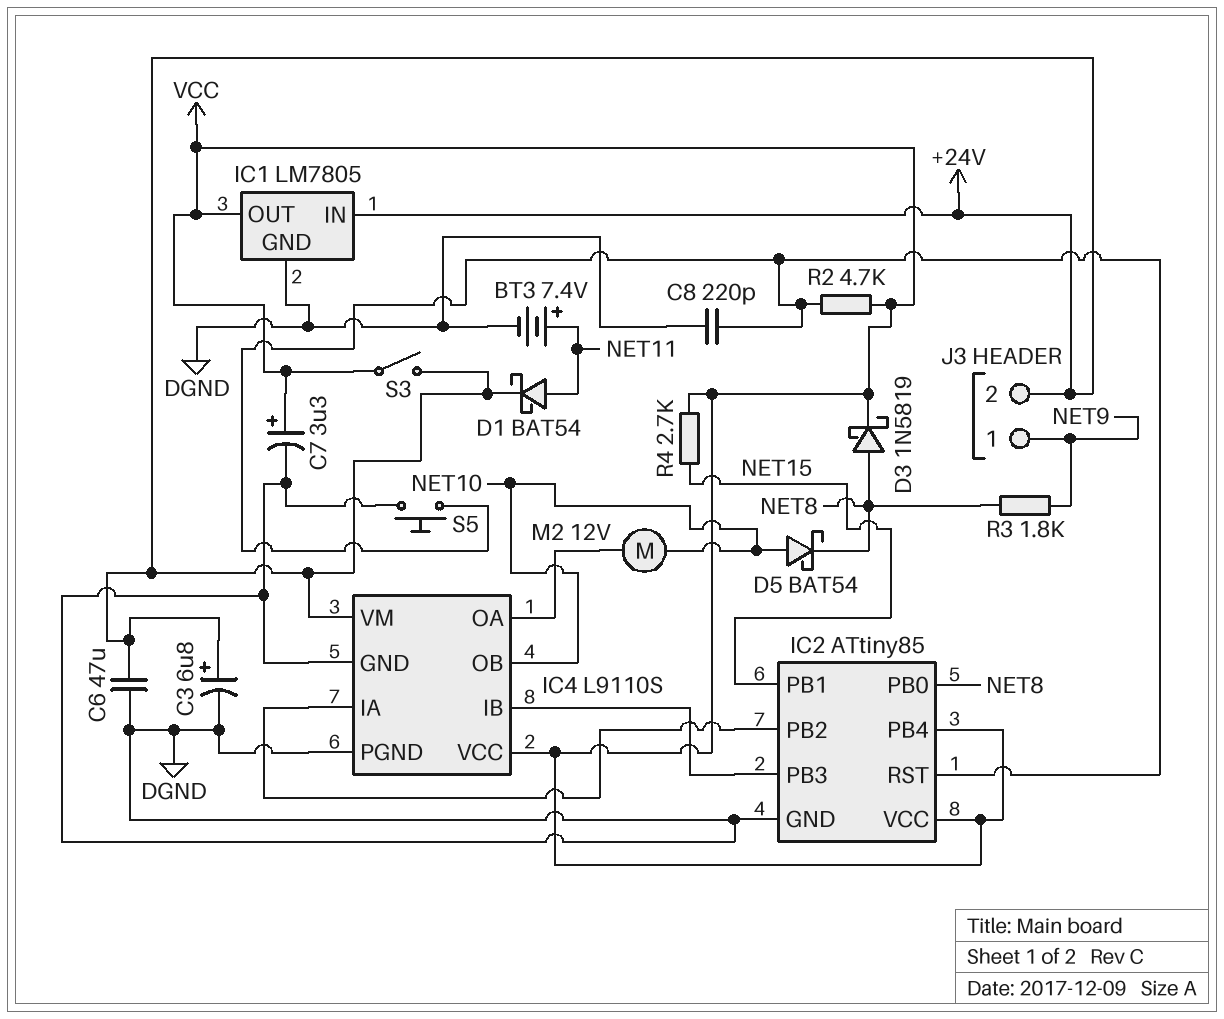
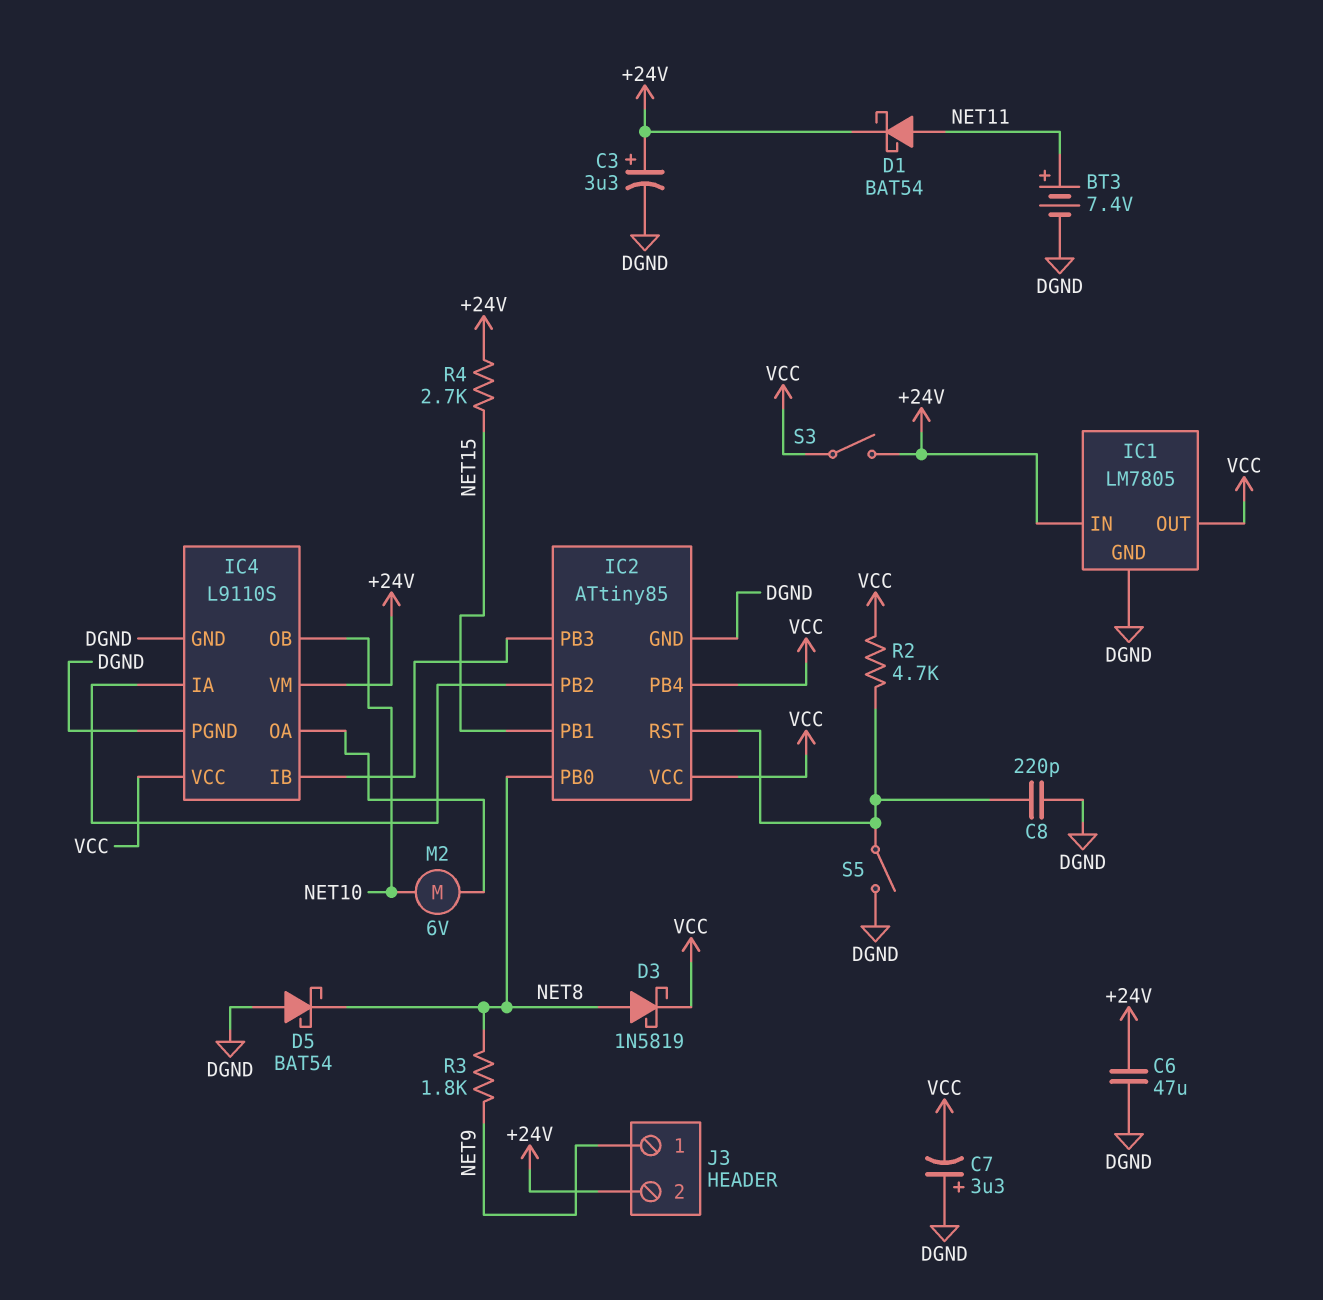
C3: 6.8uF (plus +24V, minus DGND) -> 3.3uF (plus +24V, minus DGND)
C7: 3.3uF (plus VCC, minus DGND) -> 3.3uF (plus DGND, minus VCC)
D5: schottky BAT54 (A NET10, K NET8) -> schottky BAT54 (A DGND, K NET8)
M2: motor 12V (IC4/OA, NET10) -> motor 6V (IC4/OA, NET10)
R4: 2.7k (NET15, VCC) -> 2.7k (+24V, NET15)
S5: button (DGND, IC2/RST) -> switch (DGND, IC2/RST)

